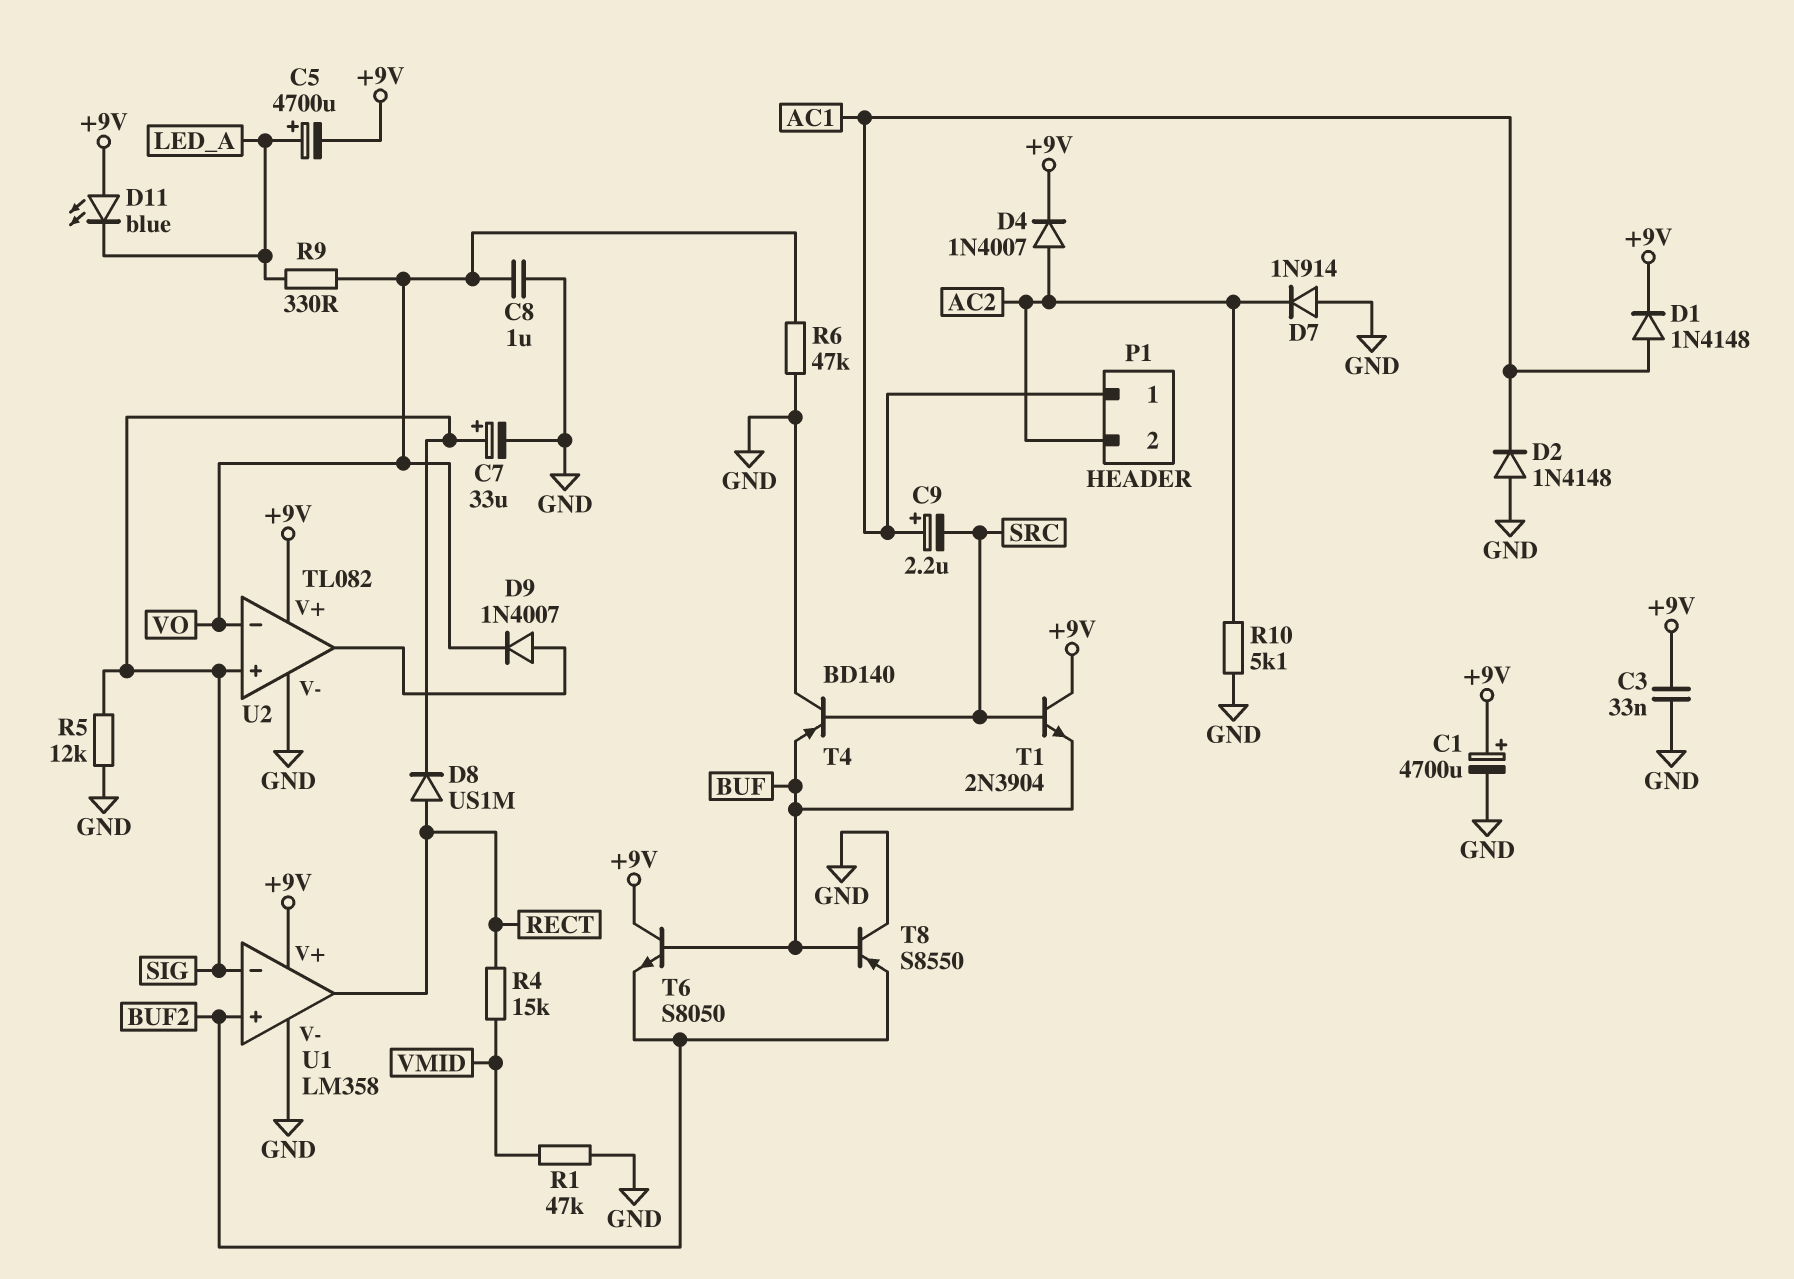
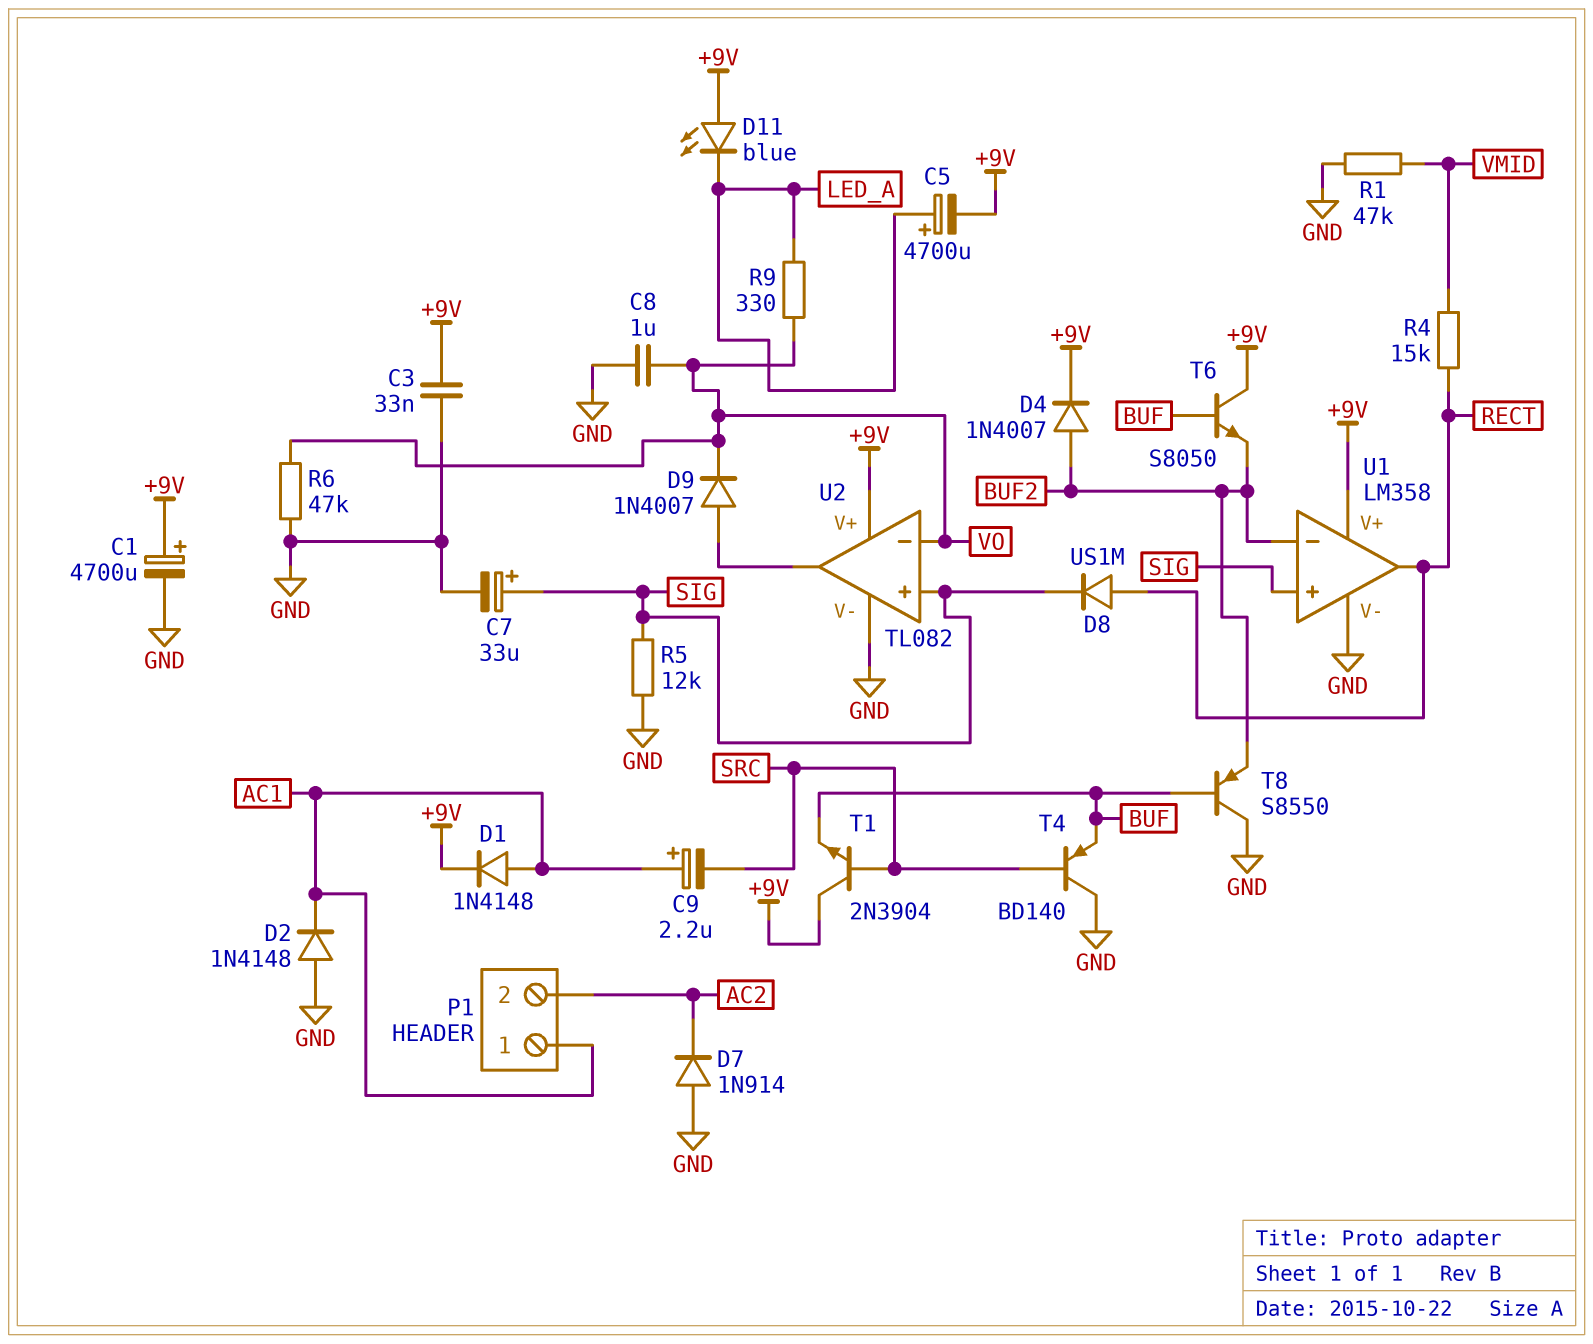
D4: diode 1N4007 (A AC2, K +9V) -> diode 1N4007 (A BUF2, K +9V)
R10: 5.1k (AC2, GND) -> none
U1 pin in+: BUF2 -> SIG
U1 pin in-: SIG -> BUF2

